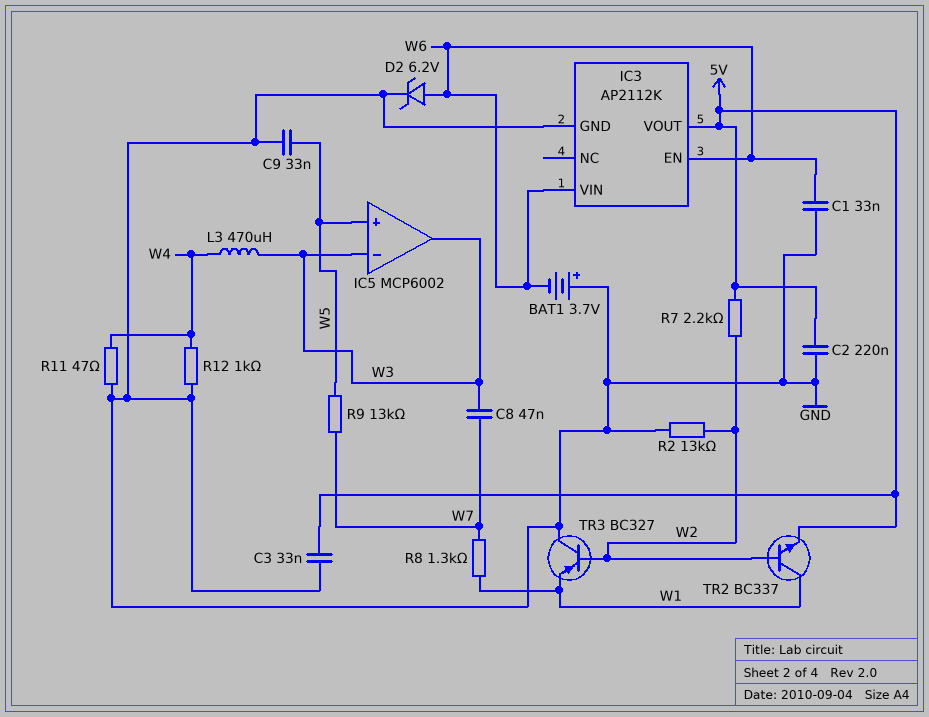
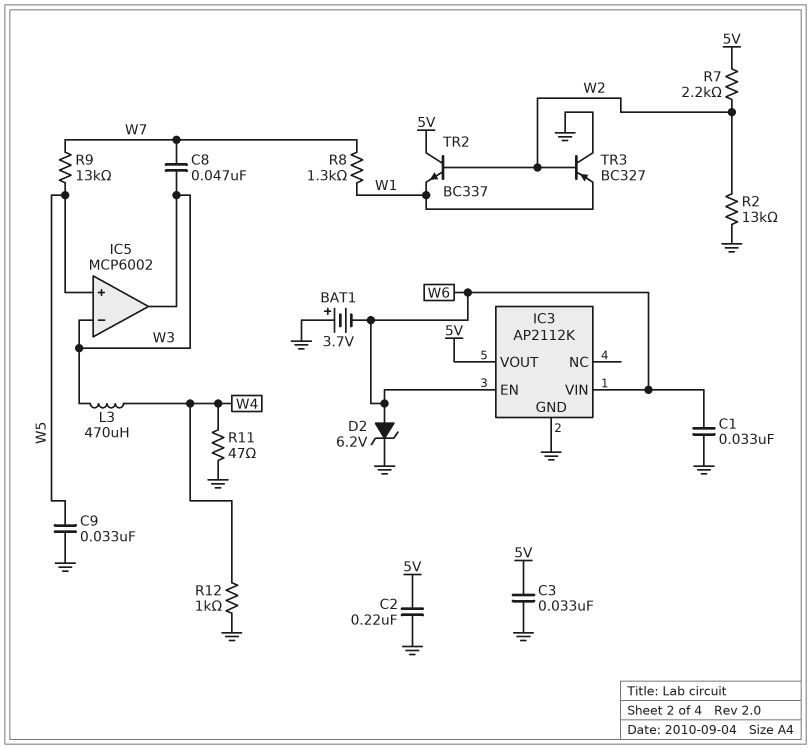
TR2: NPN BC337 (B W2, C W1, E 5V) -> NPN BC337 (B W2, C 5V, E W1)

